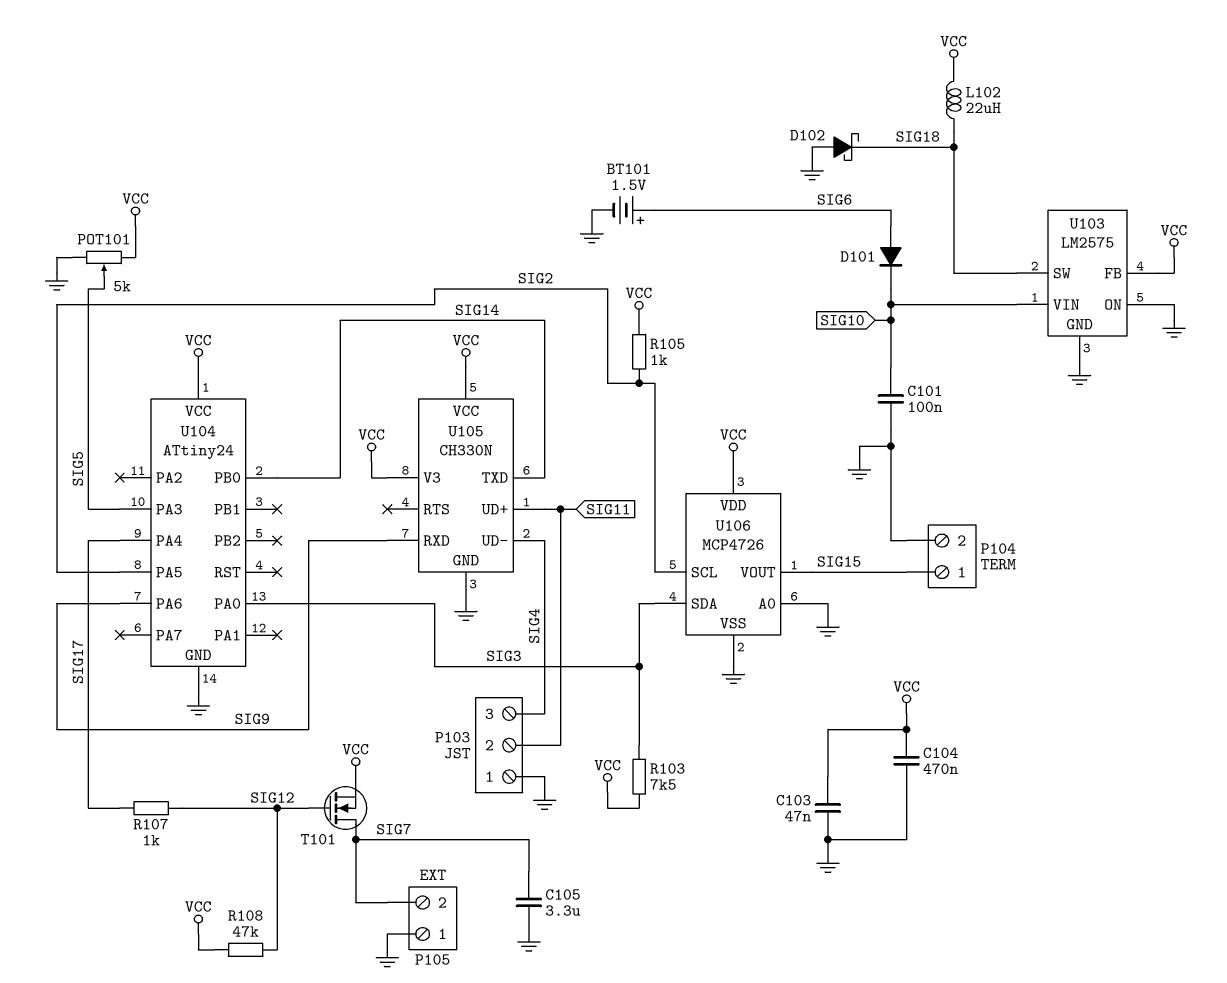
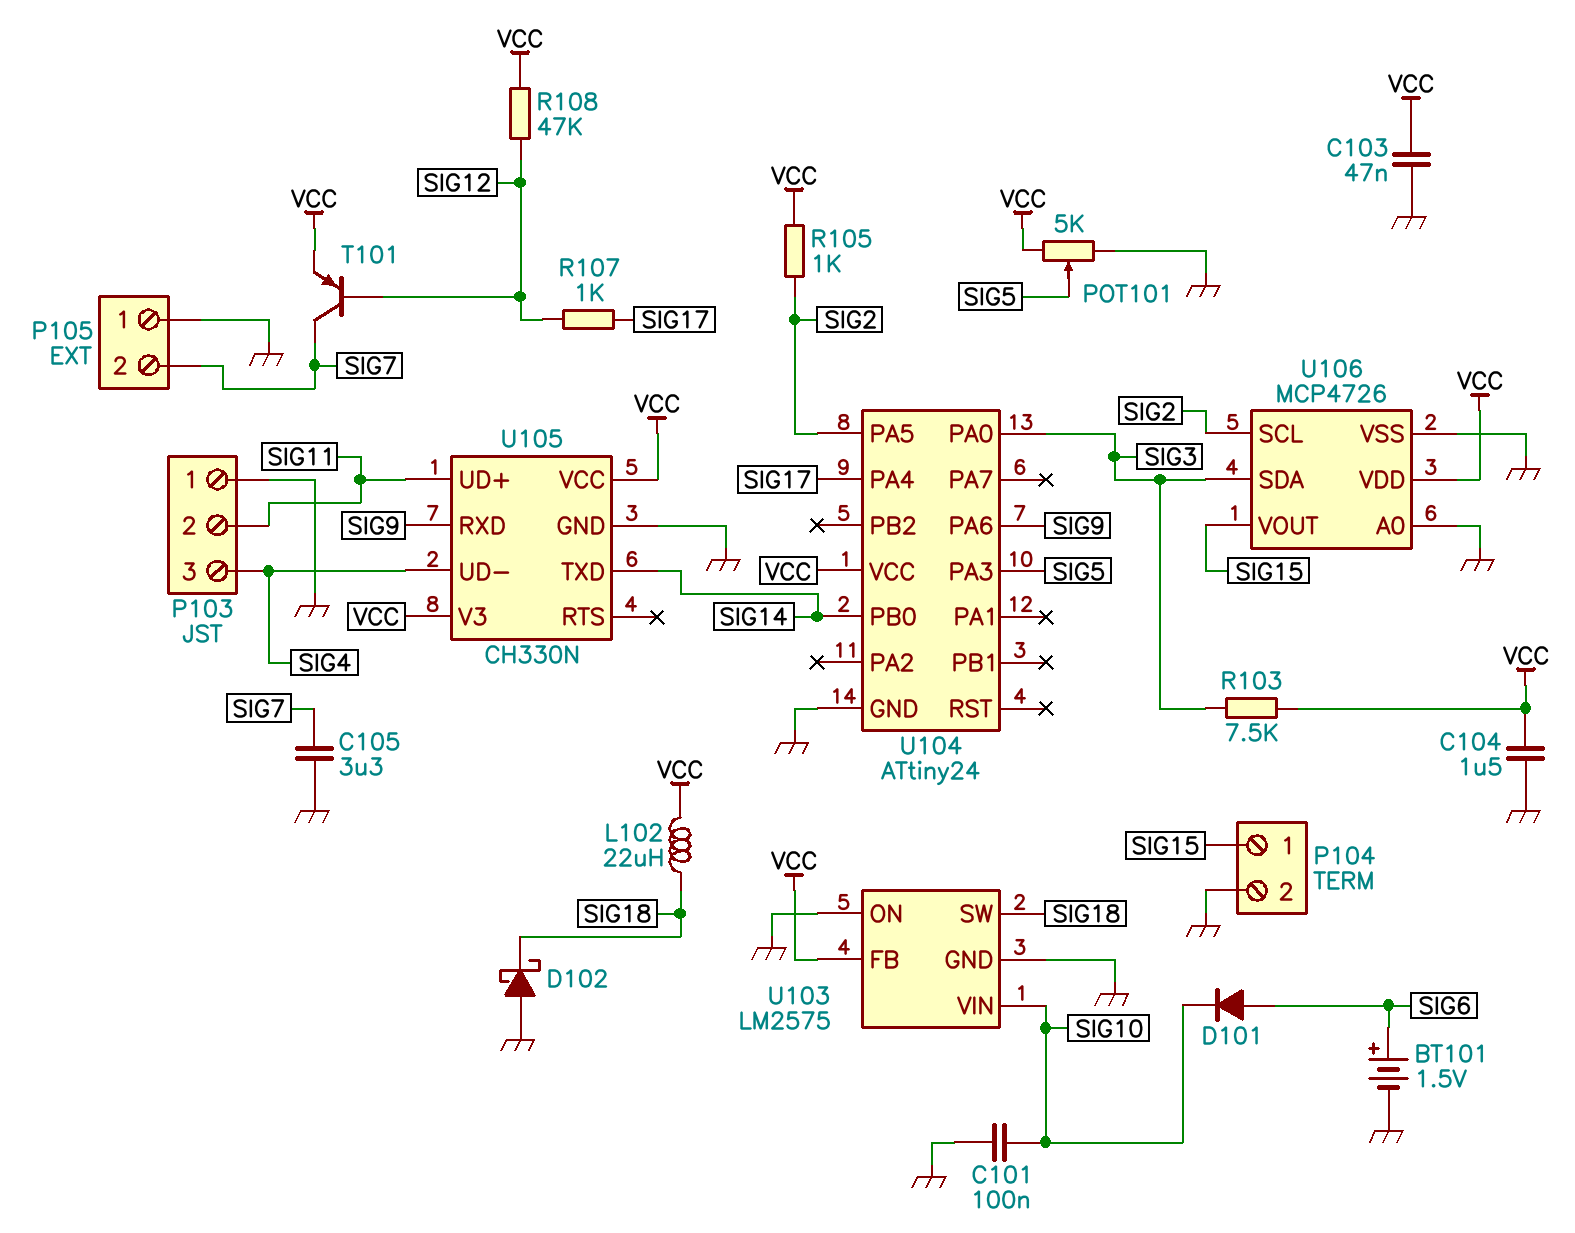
C104: 470nF (GND, VCC) -> 1.5uF (GND, VCC)
T101: NMOS (G SIG12, D SIG7, S VCC) -> PNP (B SIG12, C SIG7, E VCC)

